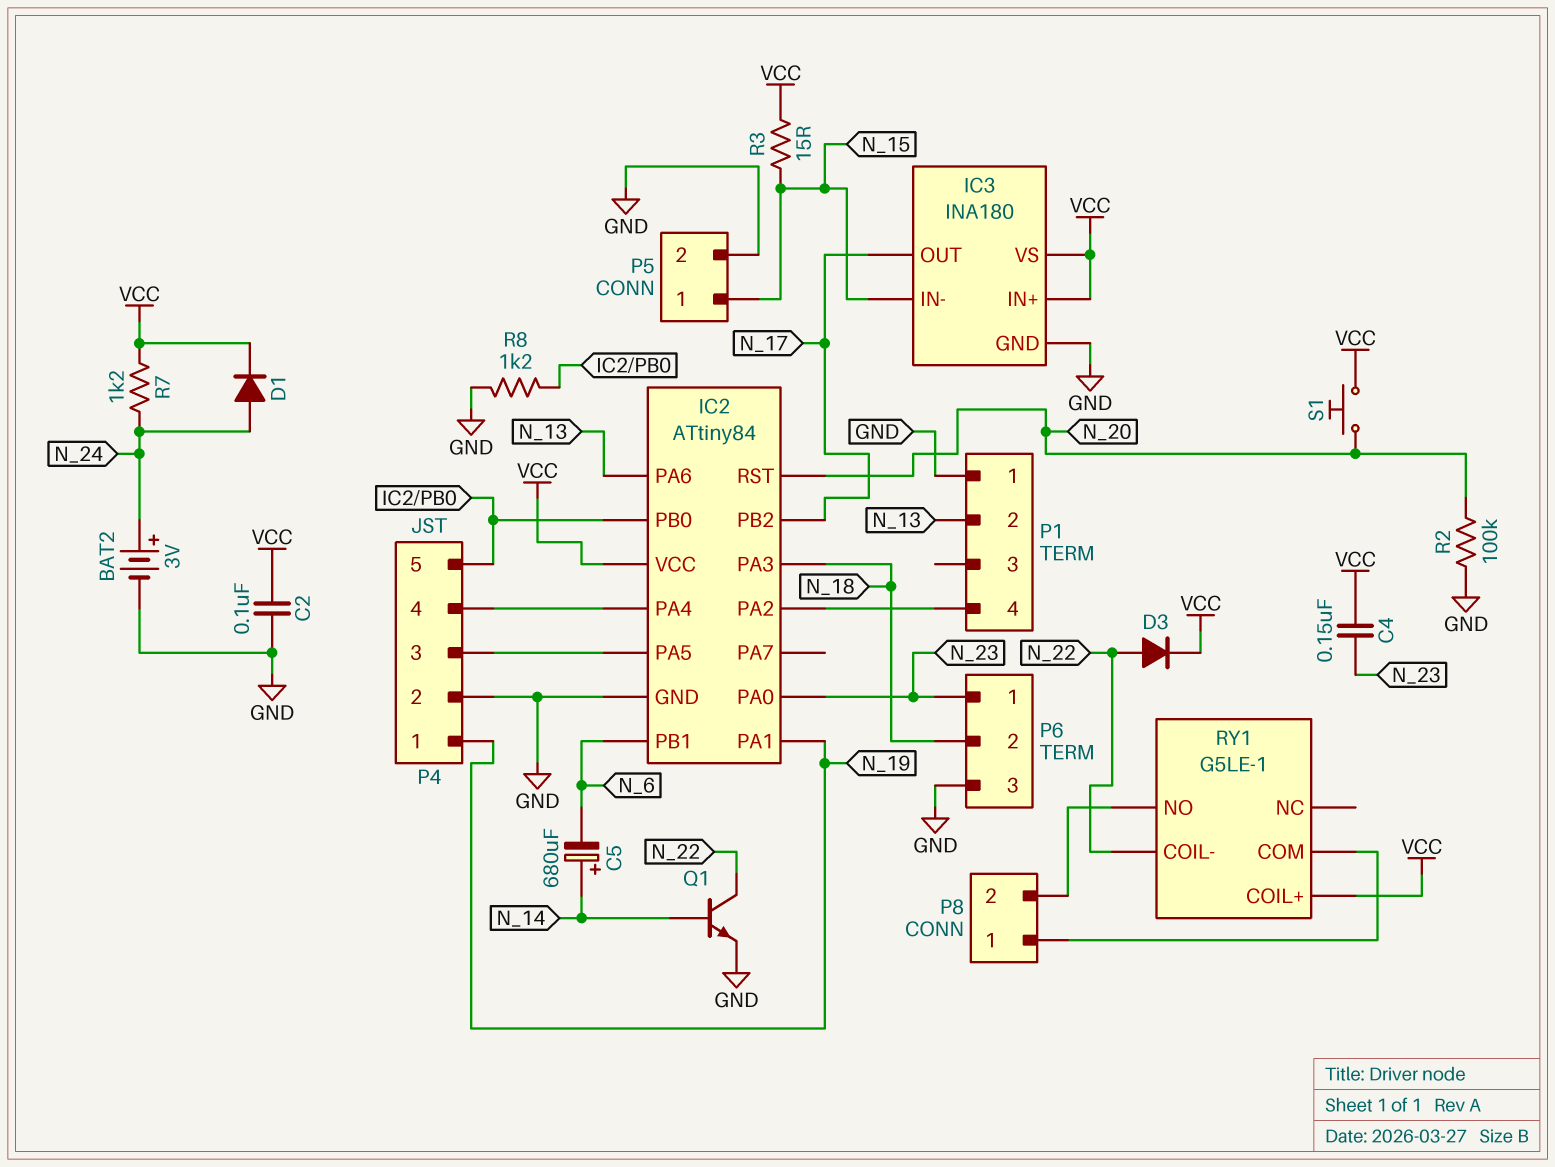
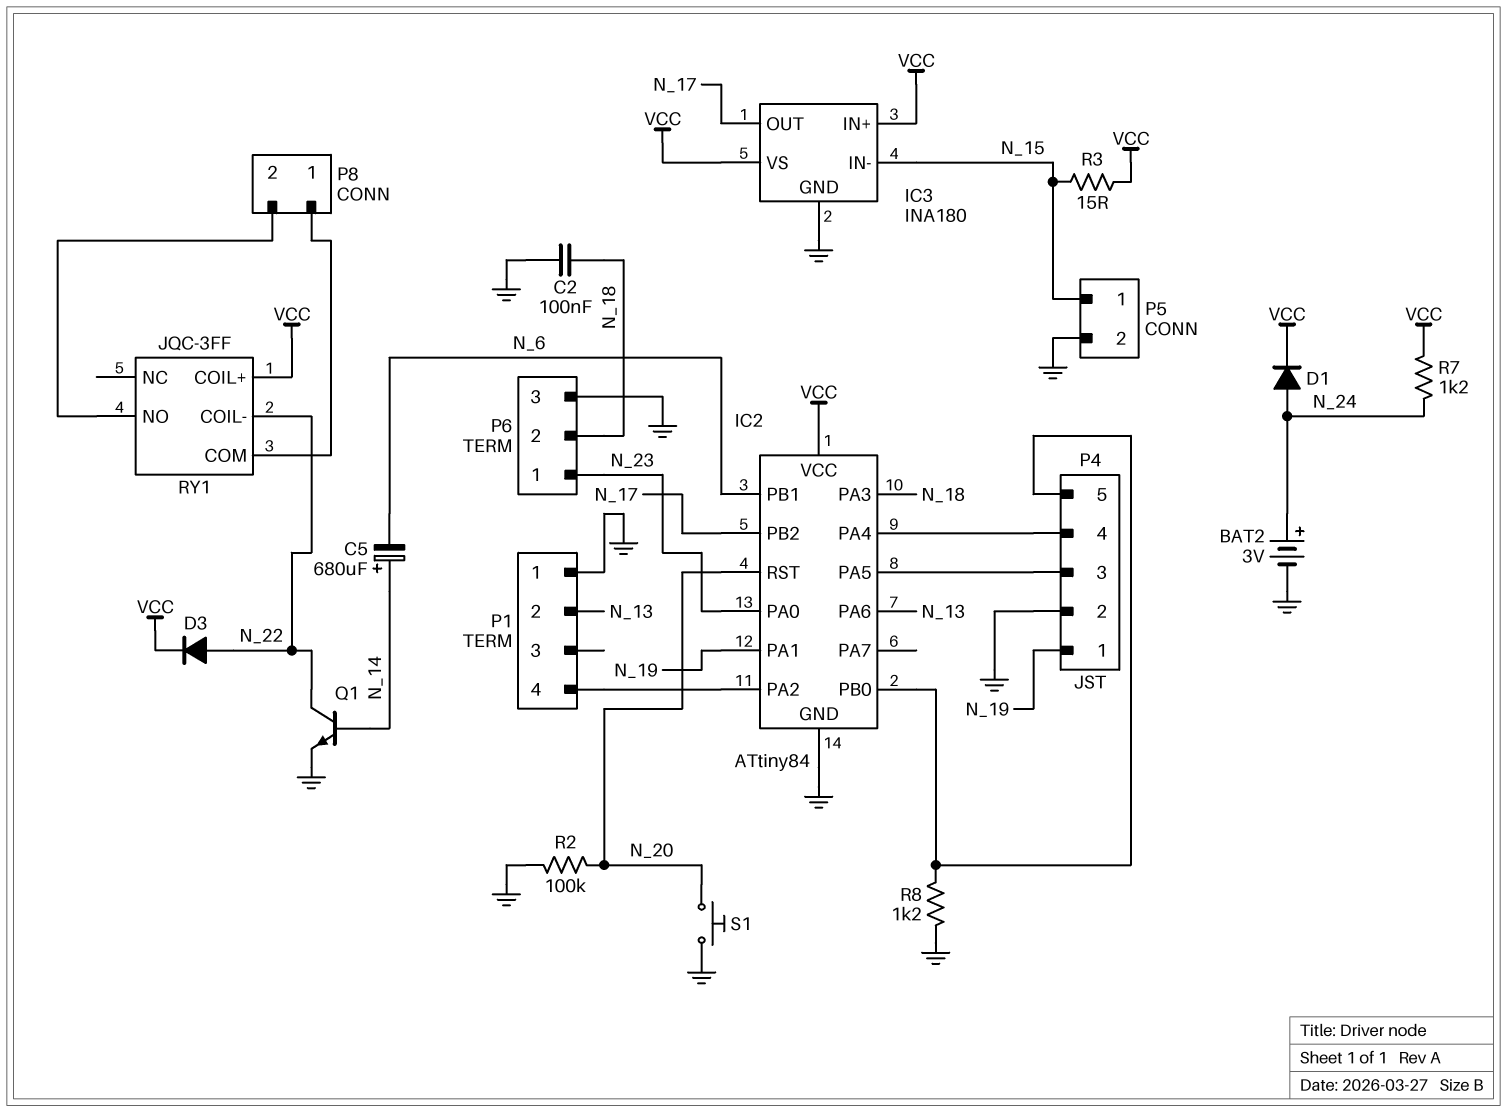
C2: 100nF (GND, VCC) -> 100nF (GND, N_18)
C4: 150nF (N_23, VCC) -> none
RY1: G5LE-1 -> JQC-3FF
S1: button (N_20, VCC) -> button (GND, N_20)

